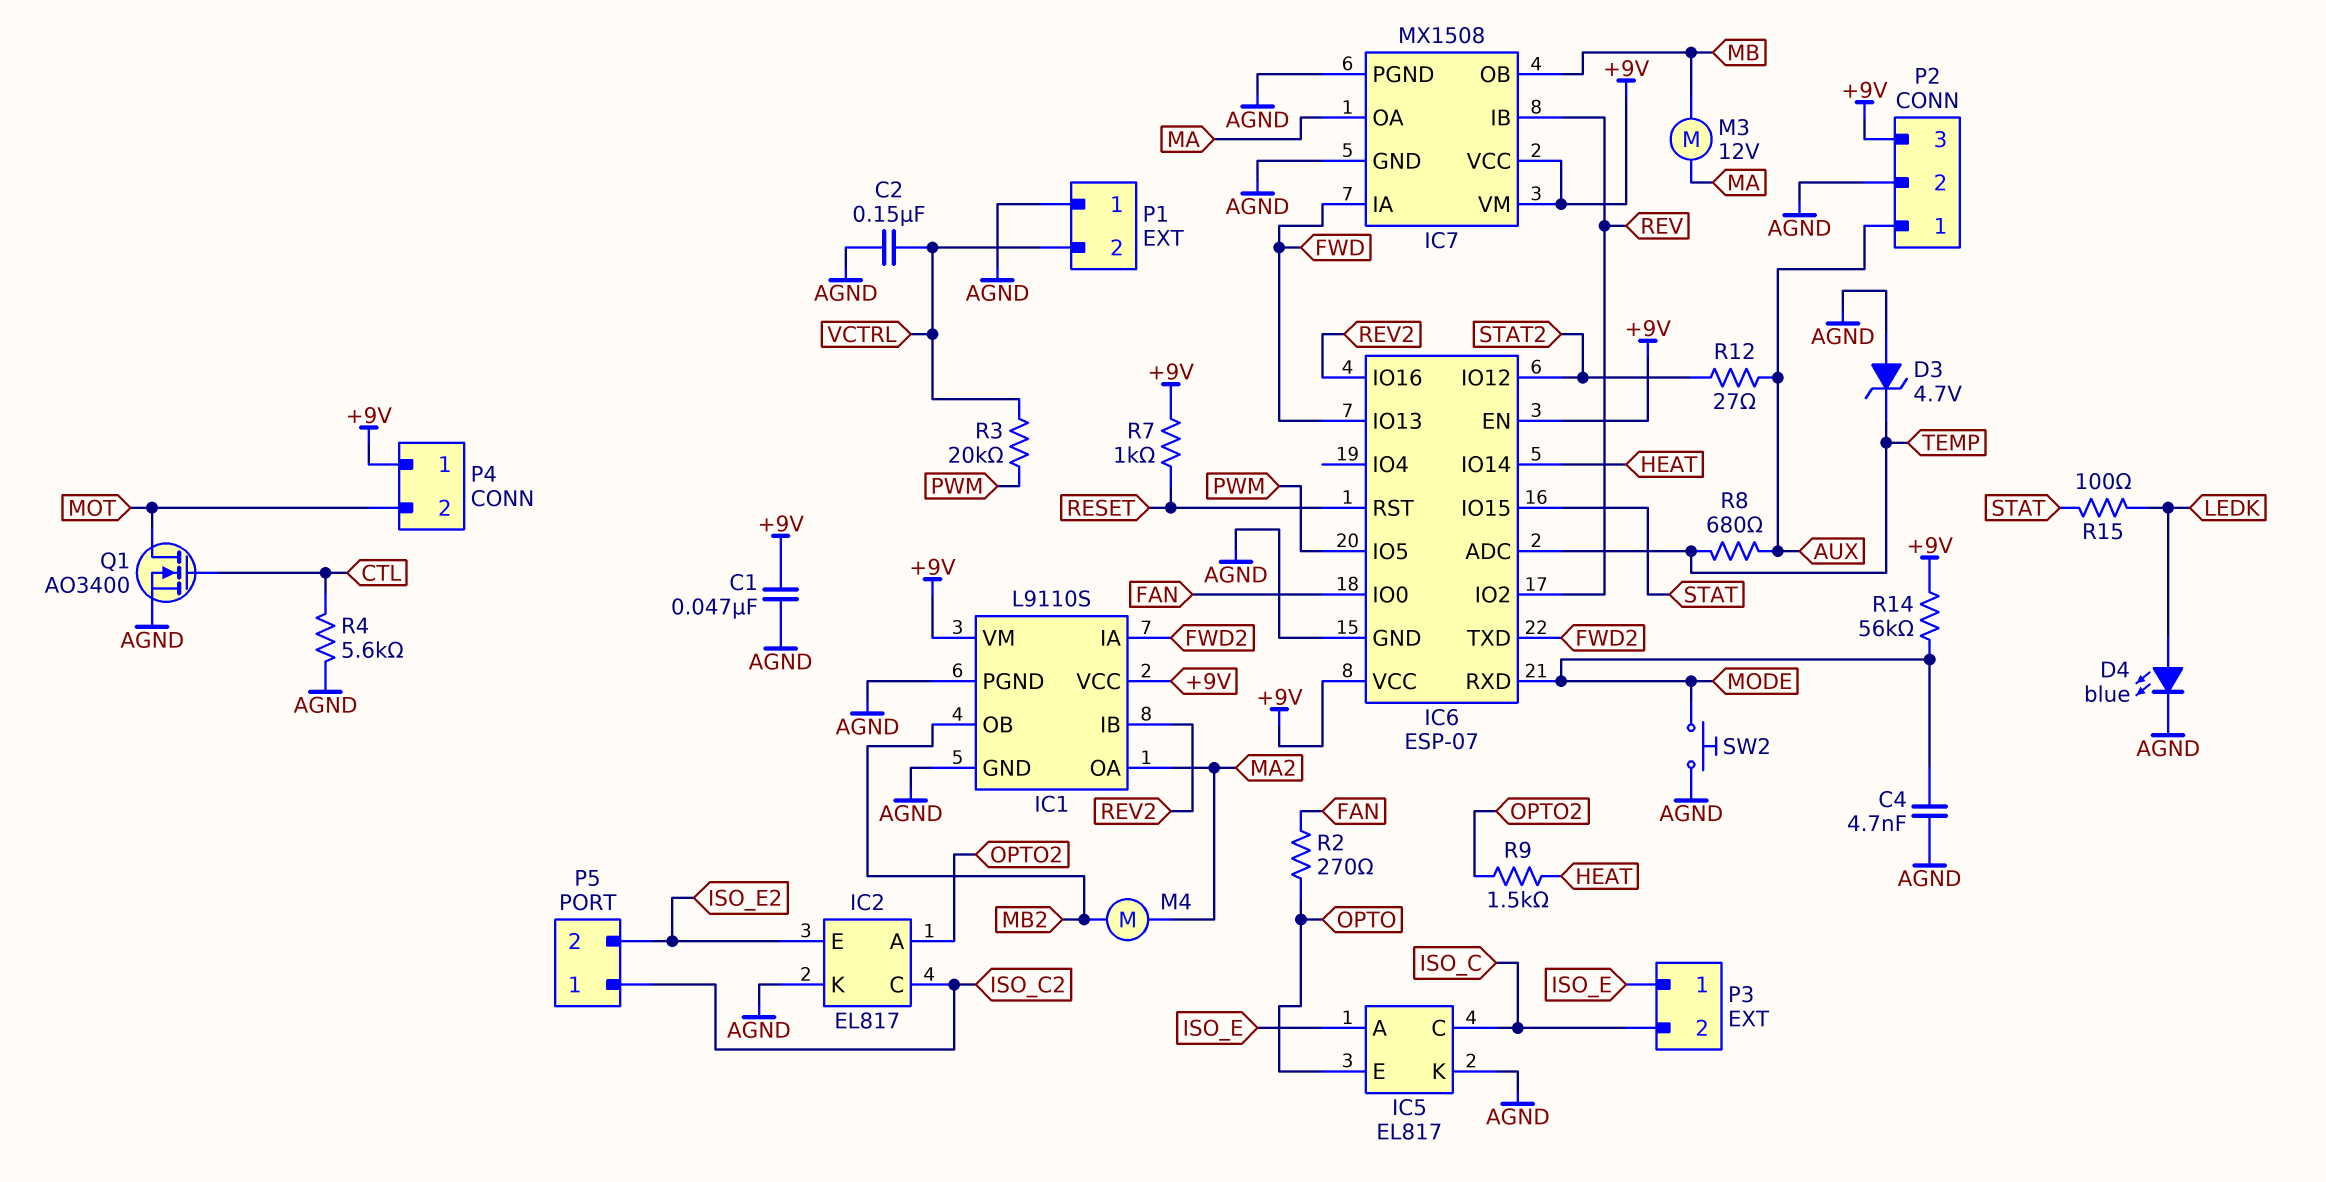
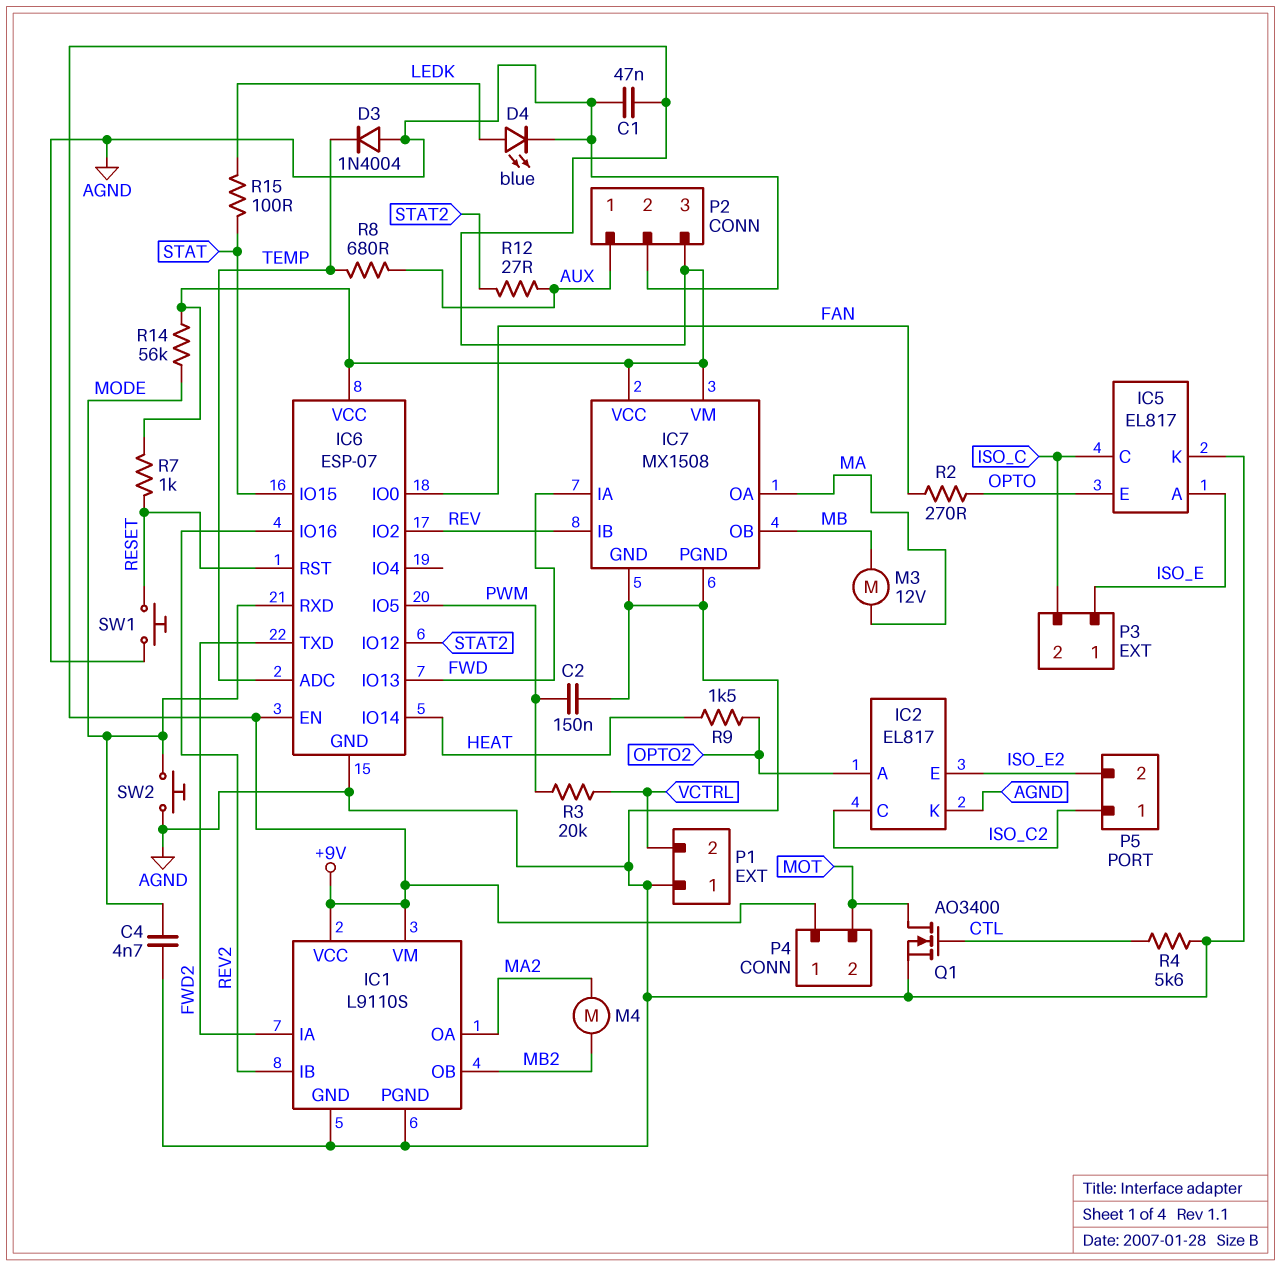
C2: 150nF (AGND, VCTRL) -> 150nF (AGND, PWM)
D3: zener 4.7V (A AGND, K TEMP) -> diode 1N4004 (A AGND, K TEMP)
SW1: none -> button (AGND, RESET)

